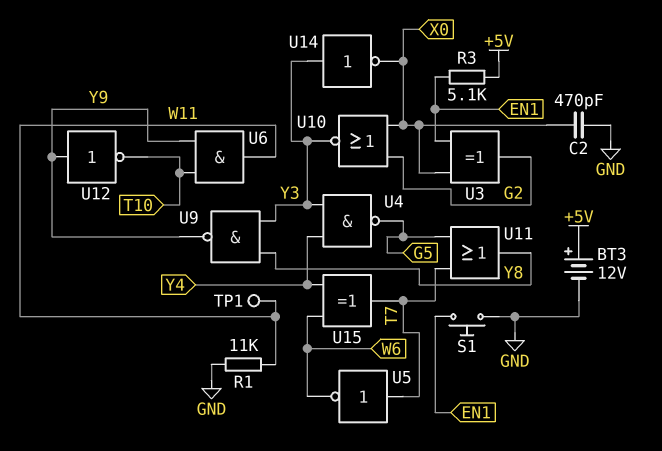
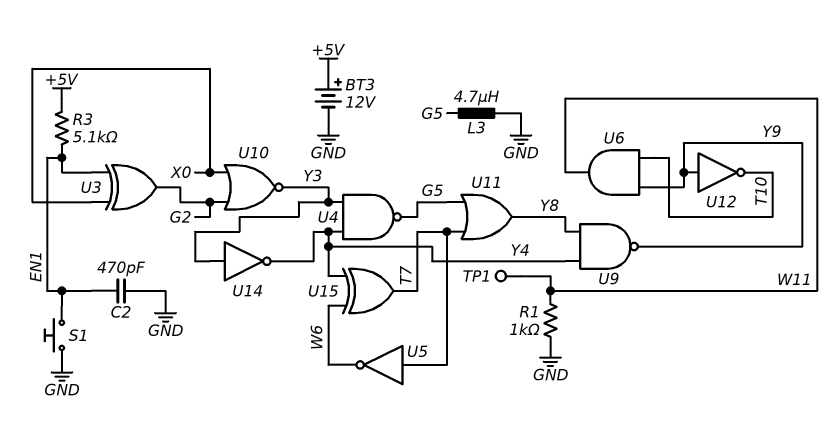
C2: 470pF (GND, X0) -> 470pF (EN1, GND)
L3: none -> 4.7uH (G5, GND)
R1: 11k (GND, W11) -> 1k (GND, W11)
U9: NAND (in Y3, in Y8, out Y9) -> NAND (in Y4, in Y8, out Y9)
U14: NOT (in Y3, out X0) -> NOT (in Y3, out Y4)

